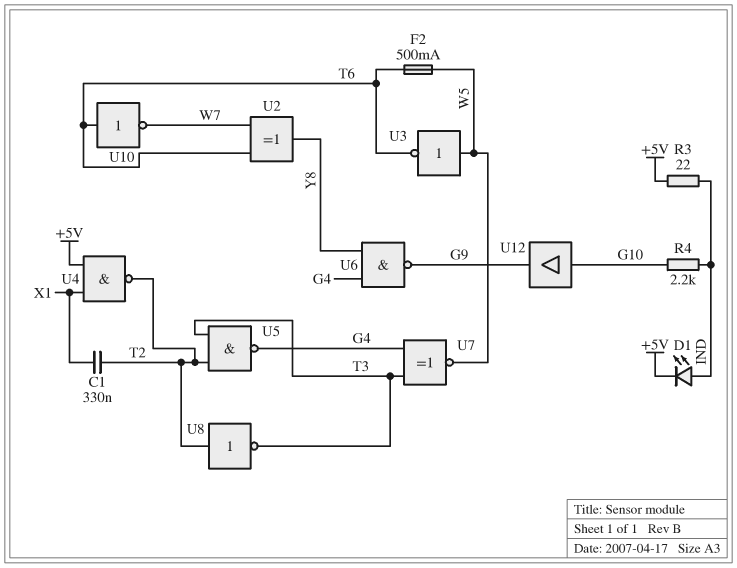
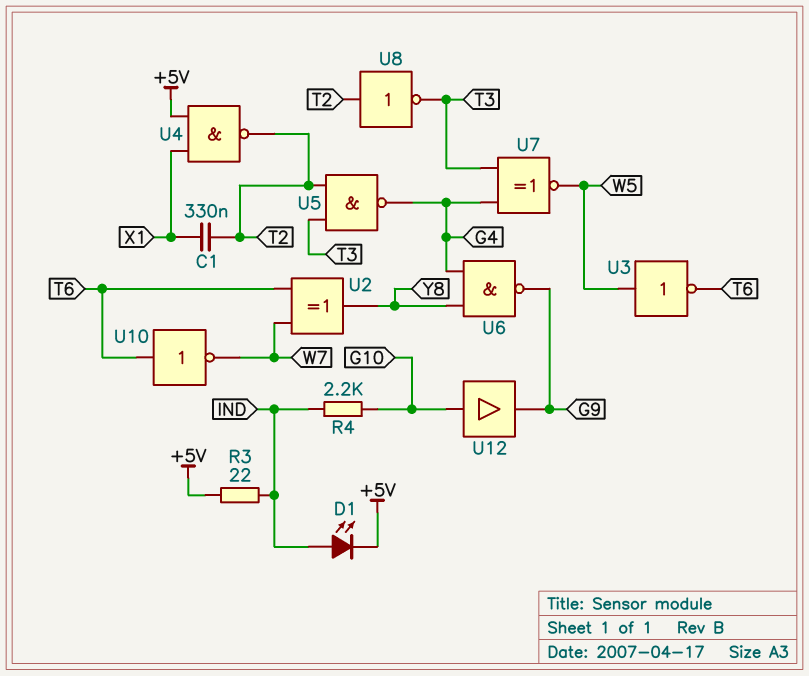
F2: 500mA (T6, W5) -> none

